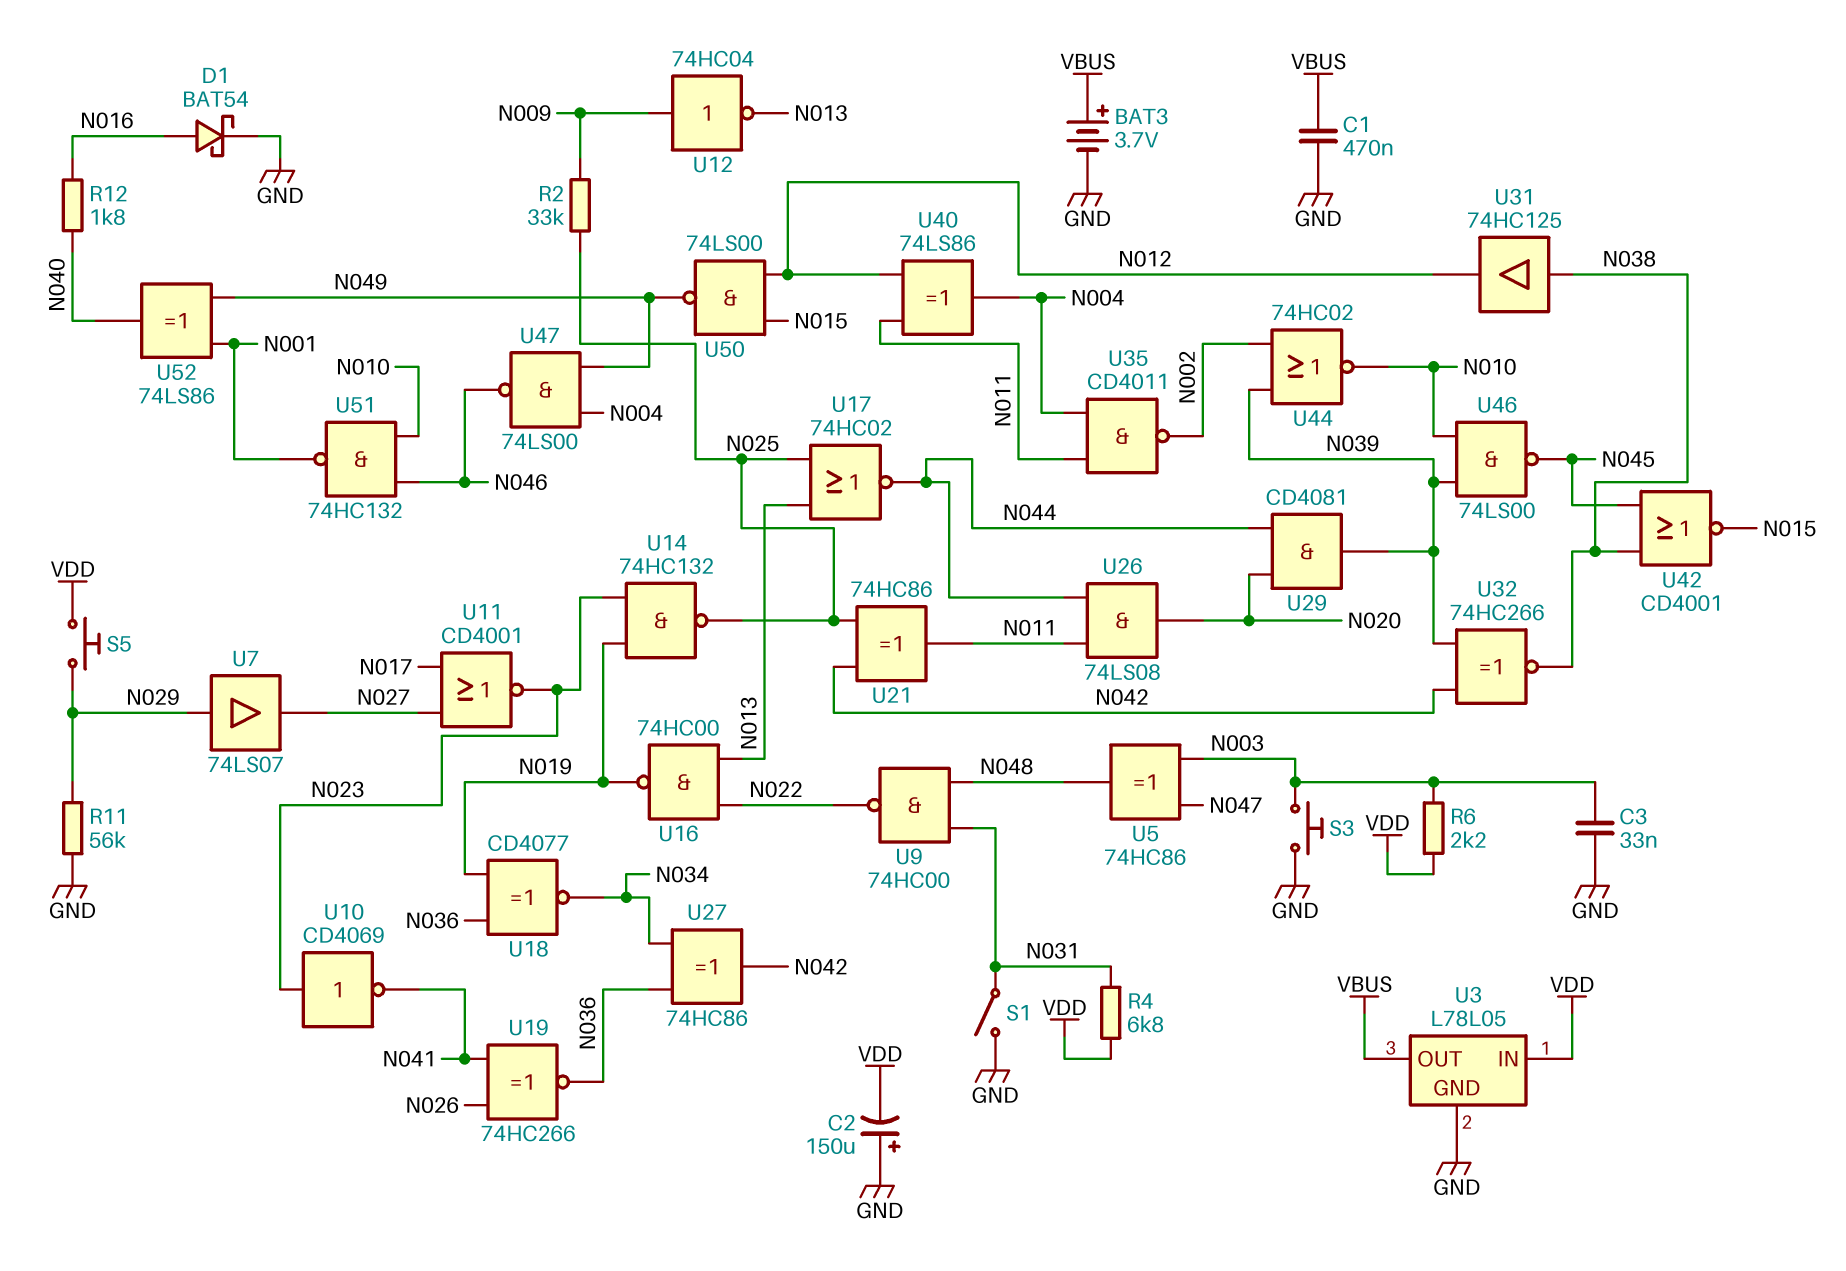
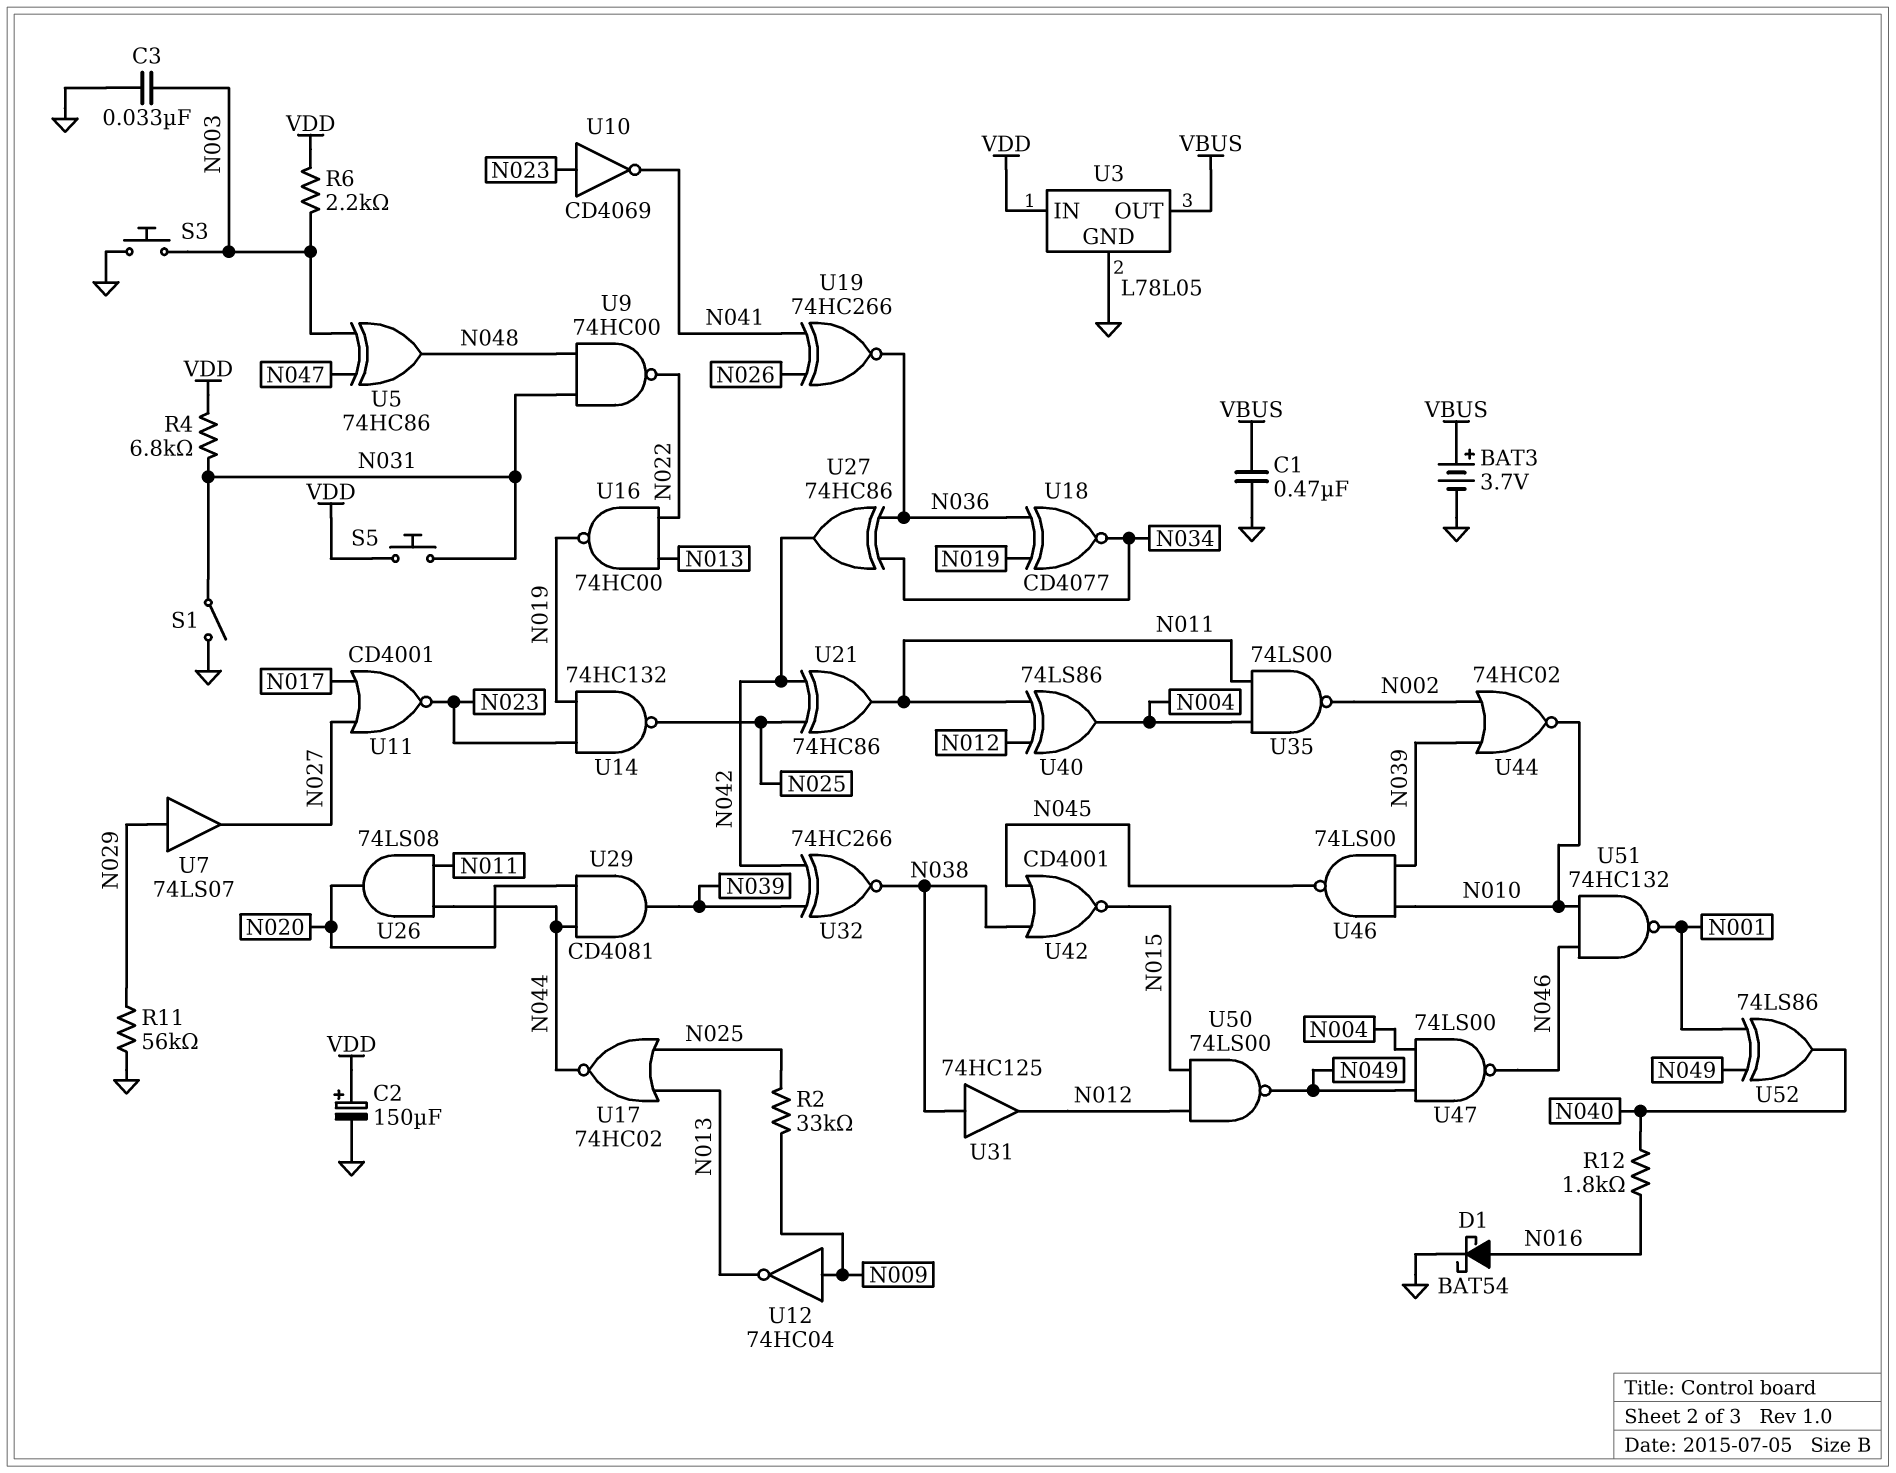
C2: 150uF (plus GND, minus VDD) -> 150uF (plus VDD, minus GND)
S5: button (N029, VDD) -> button (N031, VDD)
U35: NAND CD4011 (in N004, in N011, out N002) -> NAND 74LS00 (in N004, in N011, out N002)

